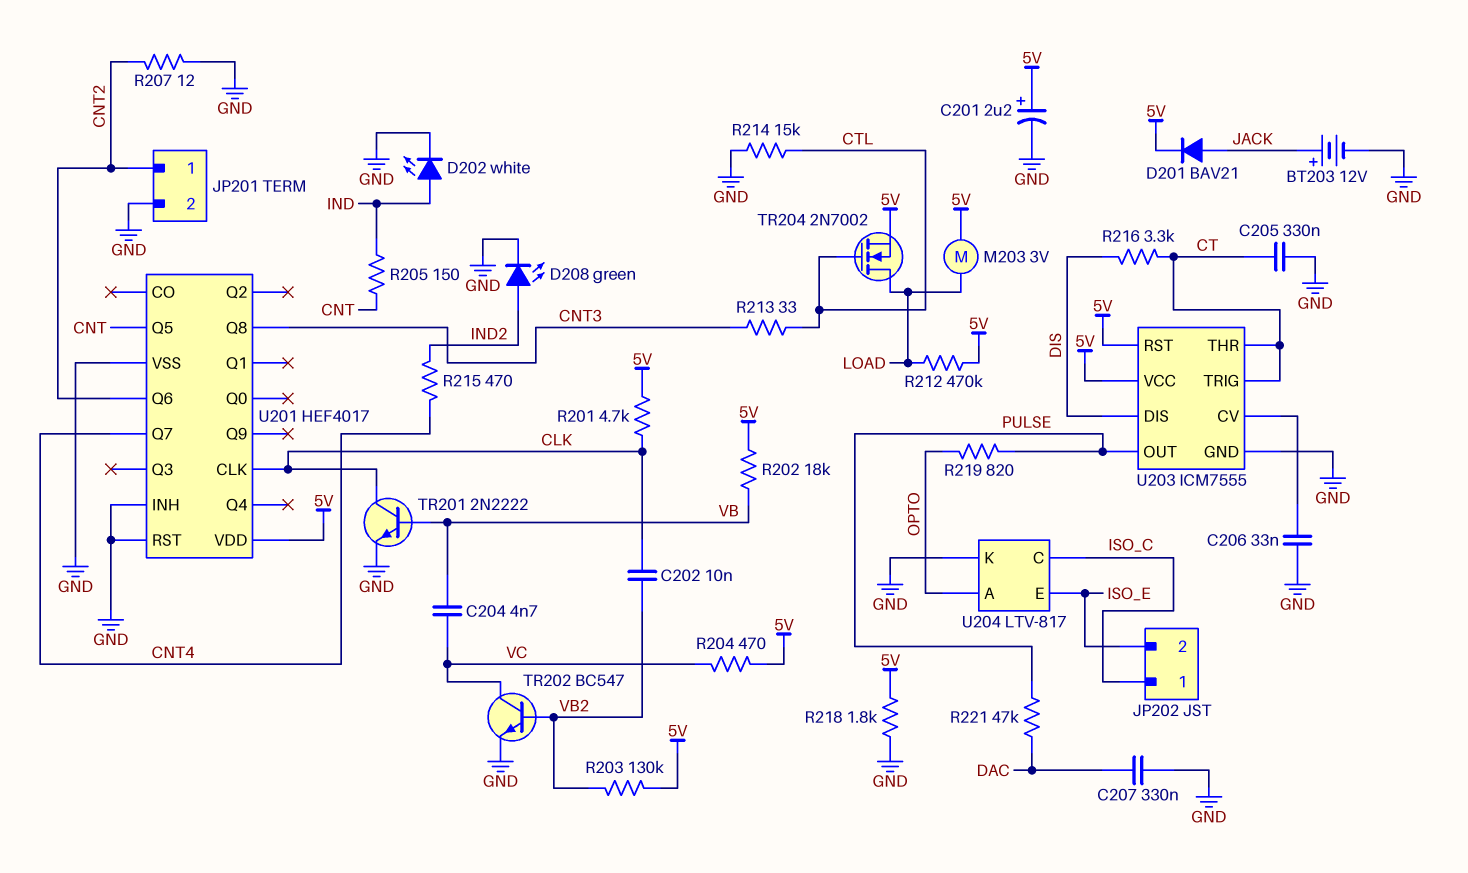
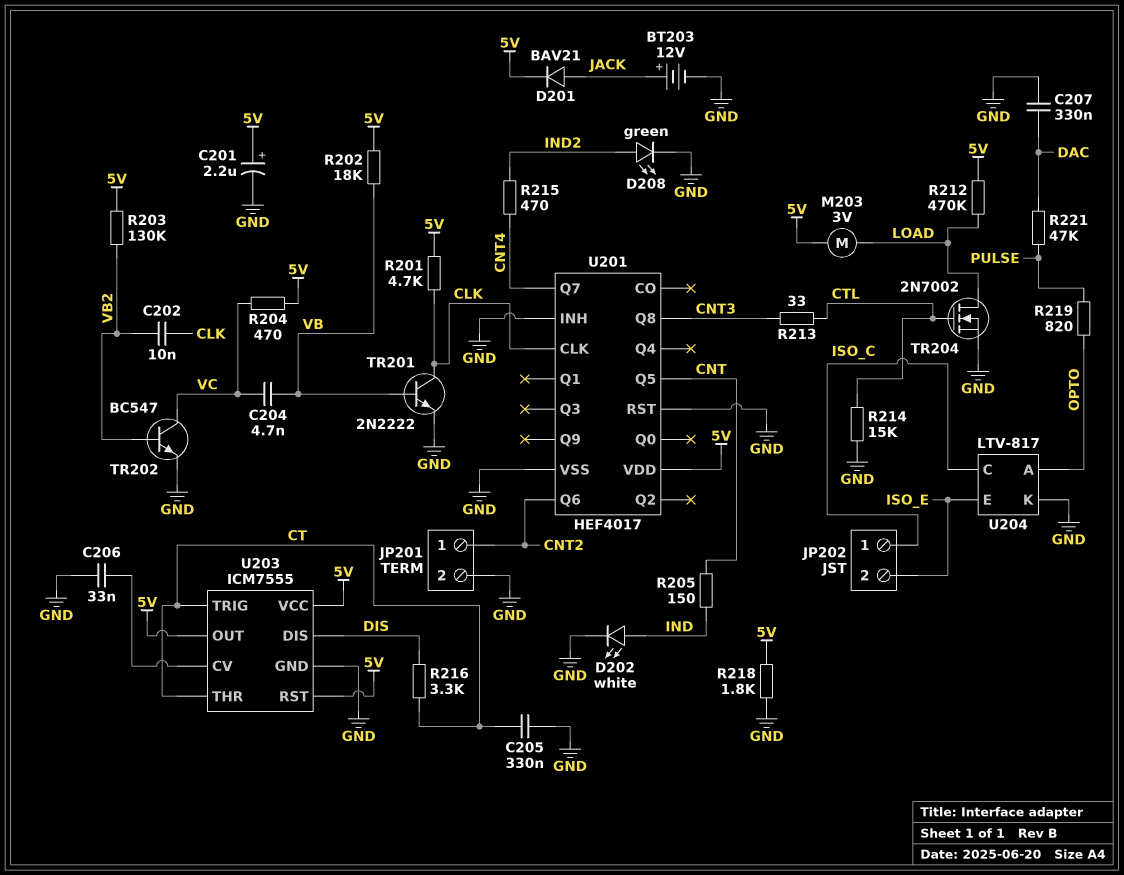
R207: 12 (CNT2, GND) -> none
TR204: NMOS 2N7002 (G CTL, D LOAD, S 5V) -> NMOS 2N7002 (G CTL, D LOAD, S GND)
U203 pin OUT: PULSE -> 5V

